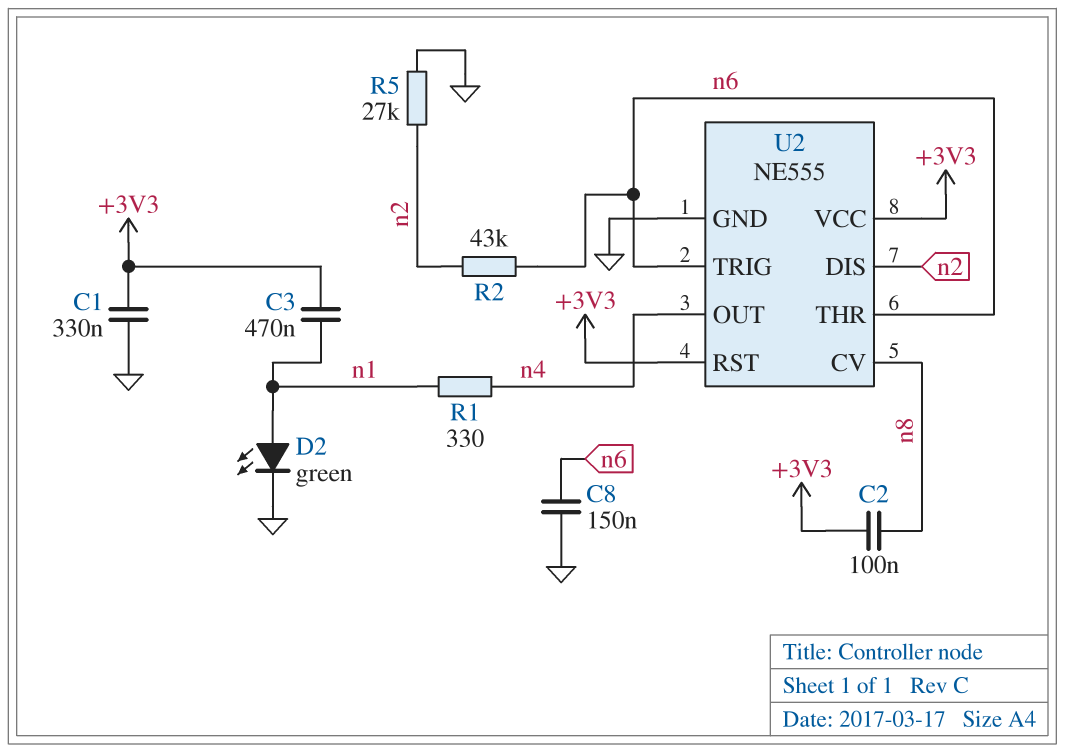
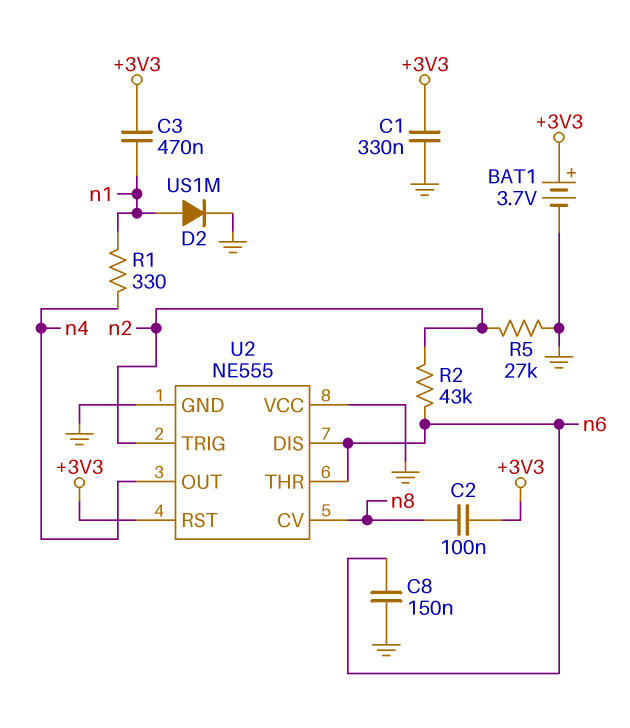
BAT1: none -> 3.7V (plus +3V3, minus GND)
D2: LED green (A n1, K GND) -> diode US1M (A n1, K GND)
U2 pin DIS: n2 -> n6
U2 pin TRIG: n6 -> n2
U2 pin VCC: +3V3 -> GND

